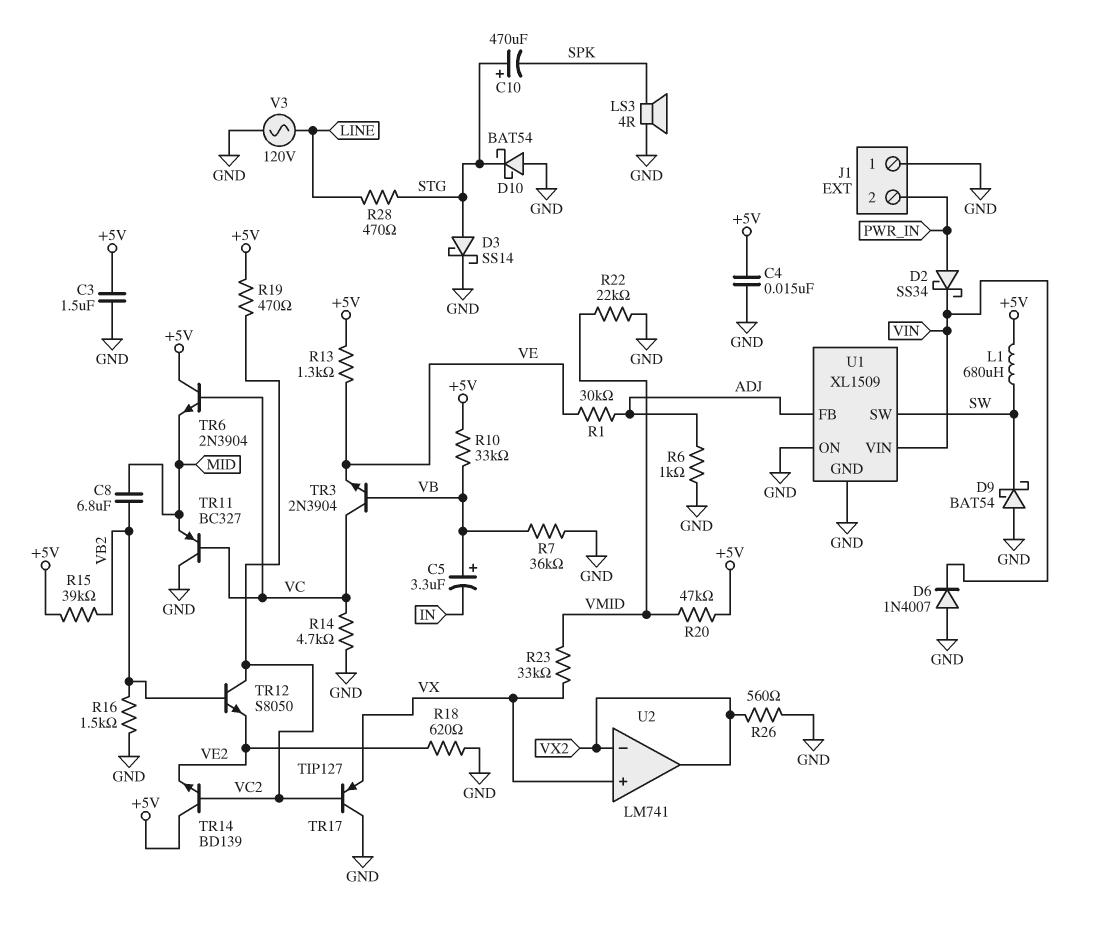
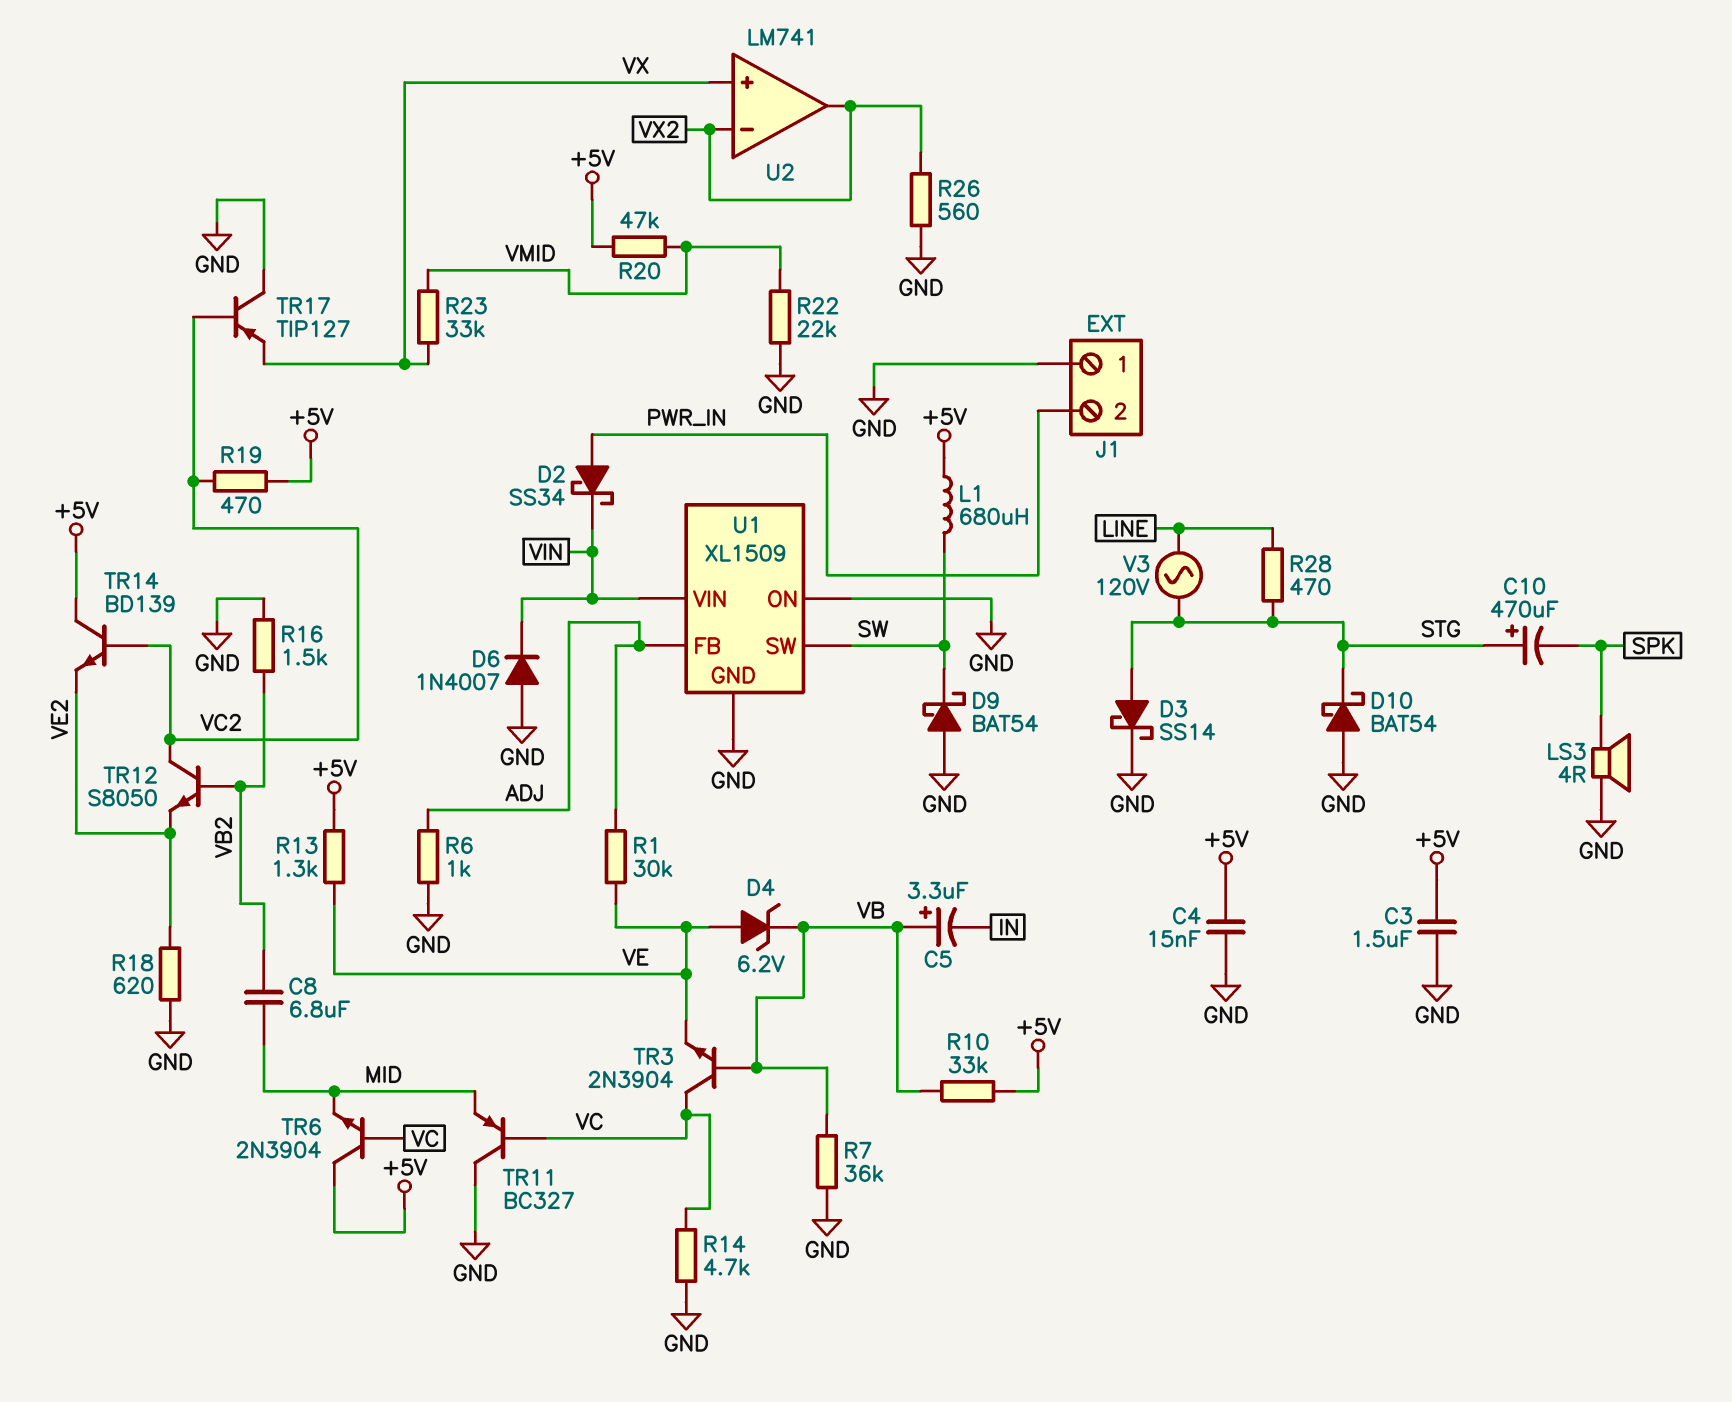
D4: none -> zener 6.2V (A VE, K VB)
R15: 39k (+5V, VB2) -> none
V3: AC 120V (GND, LINE) -> AC 120V (LINE, STG)

